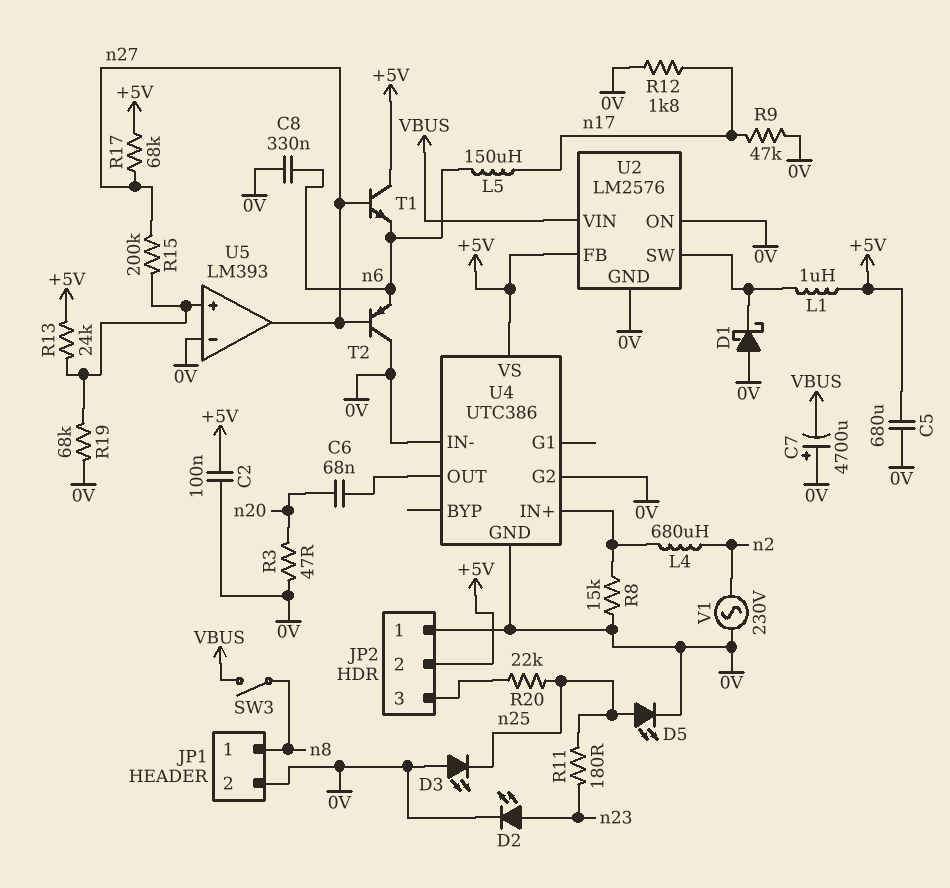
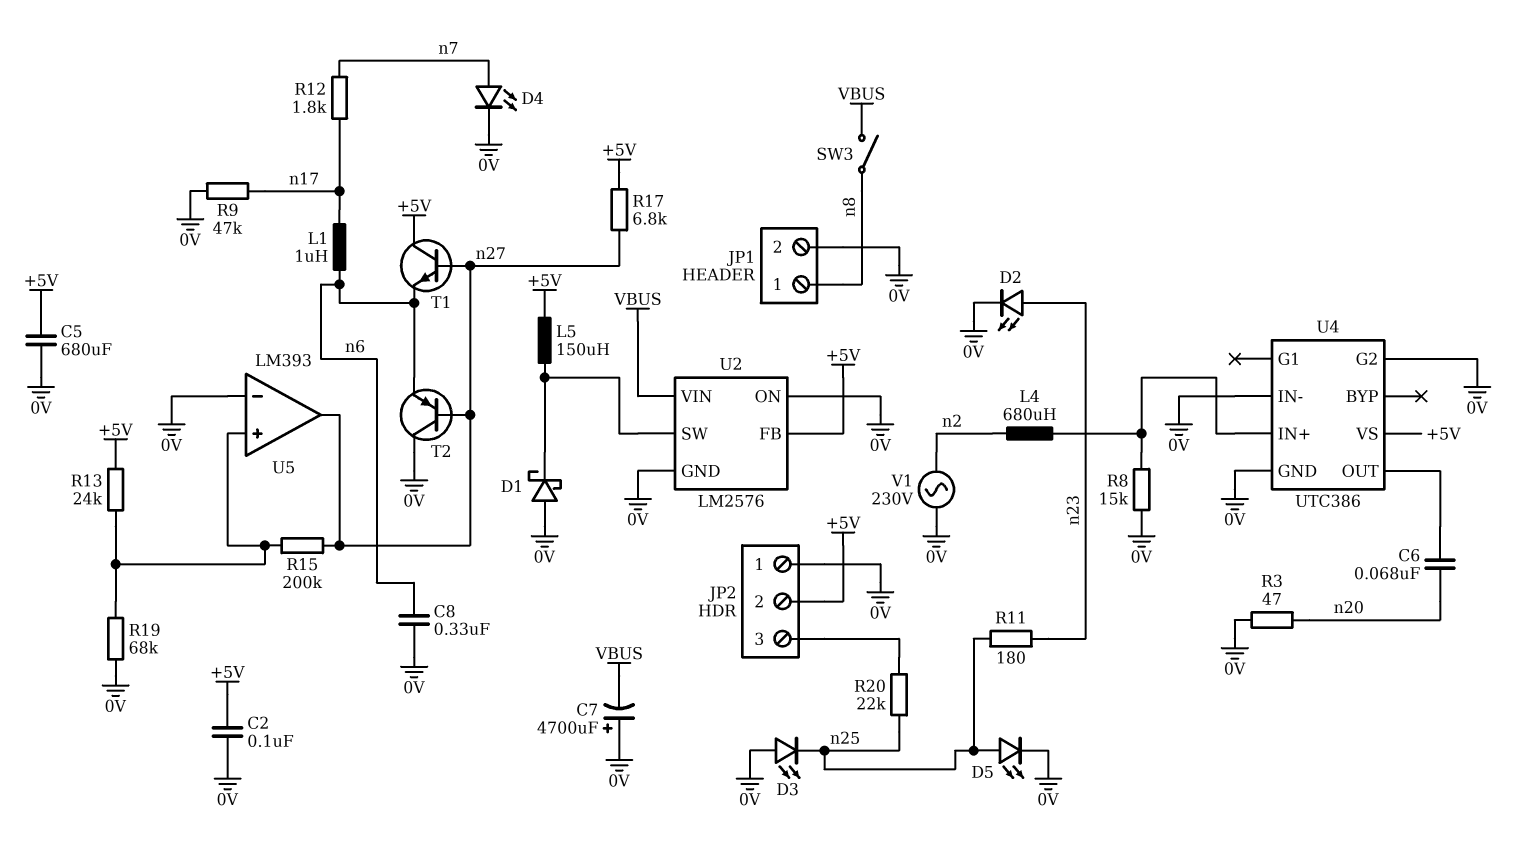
D4: none -> LED (A n7, K 0V)
L1: 1uH (+5V, U2/SW) -> 1uH (n6, n17)
L5: 150uH (n6, n17) -> 150uH (+5V, U2/SW)
R12: 1.8k (0V, n17) -> 1.8k (n7, n17)
R17: 68k (+5V, n27) -> 6.8k (+5V, n27)

